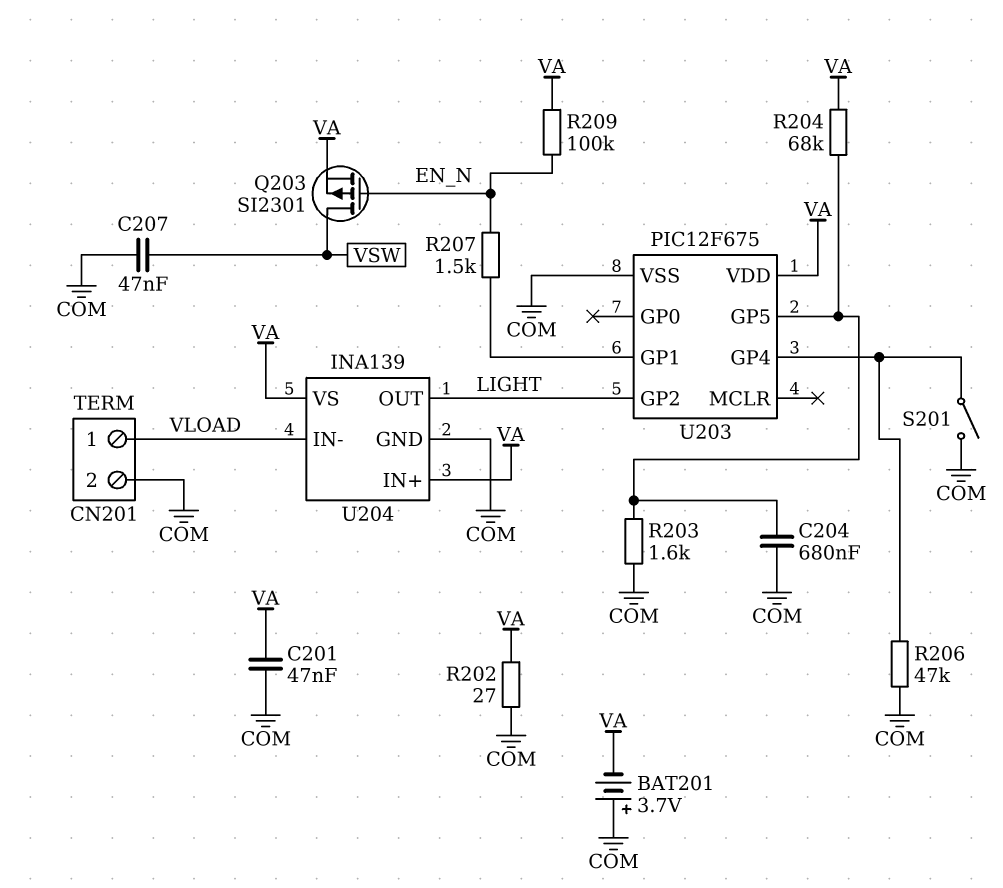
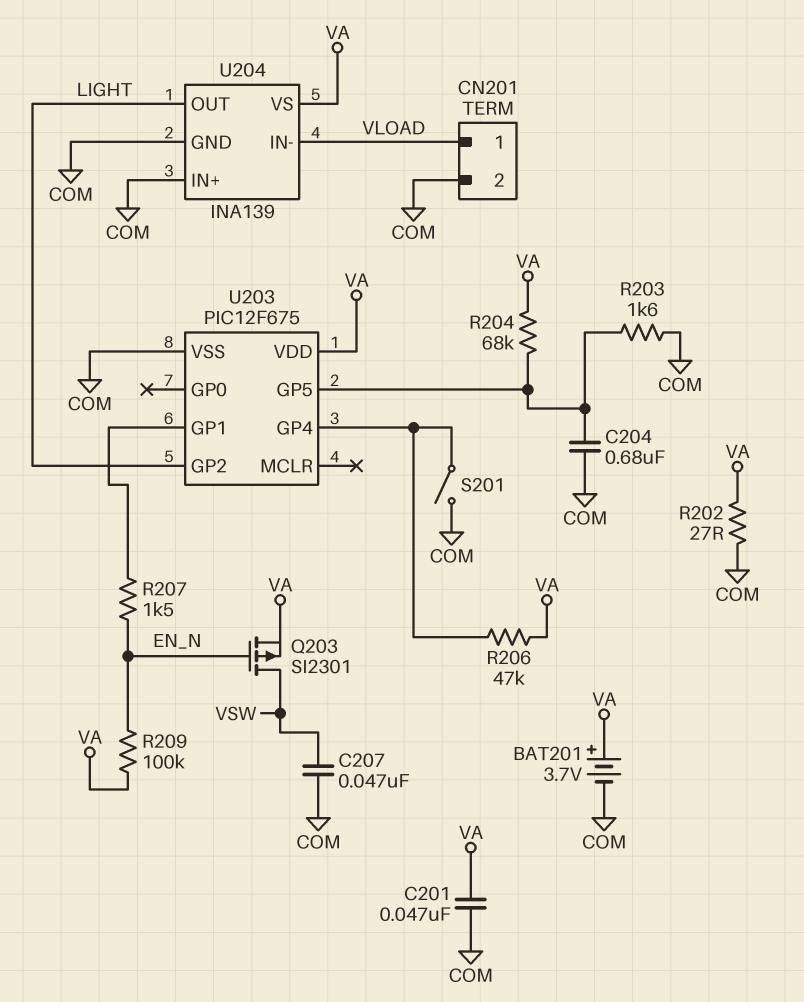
BAT201: 3.7V (plus COM, minus VA) -> 3.7V (plus VA, minus COM)
R206: 47k (COM, U203/GP4) -> 47k (U203/GP4, VA)
U204 pin IN+: VA -> COM

